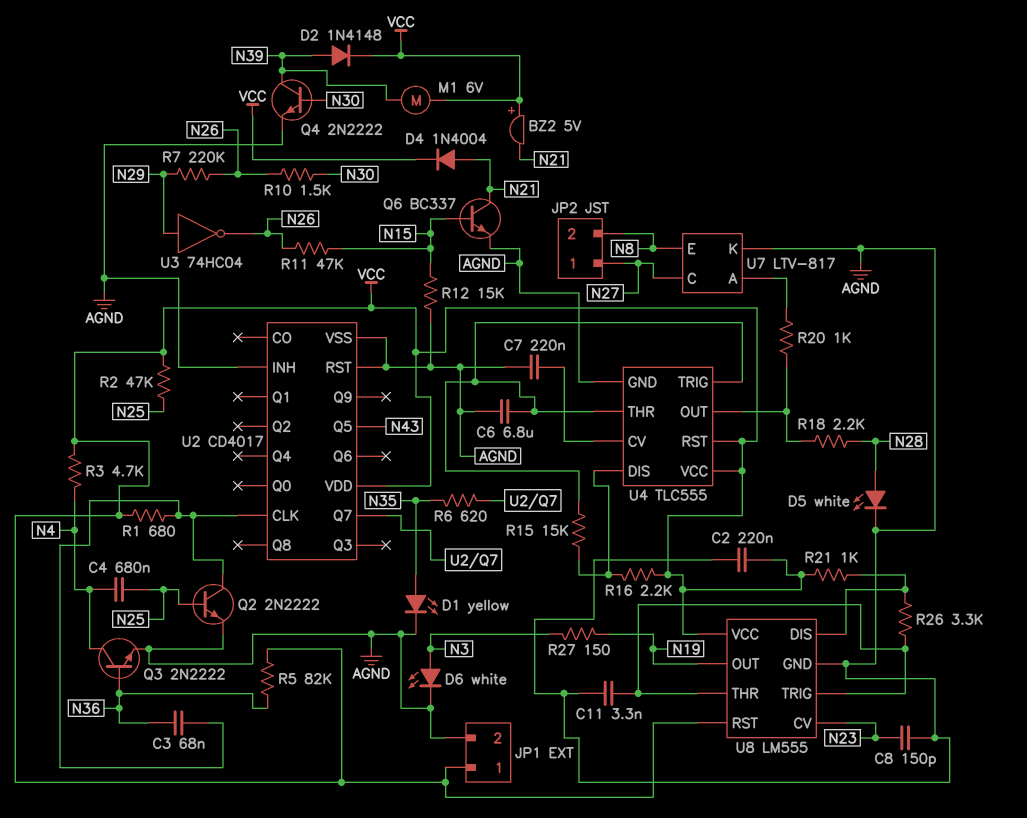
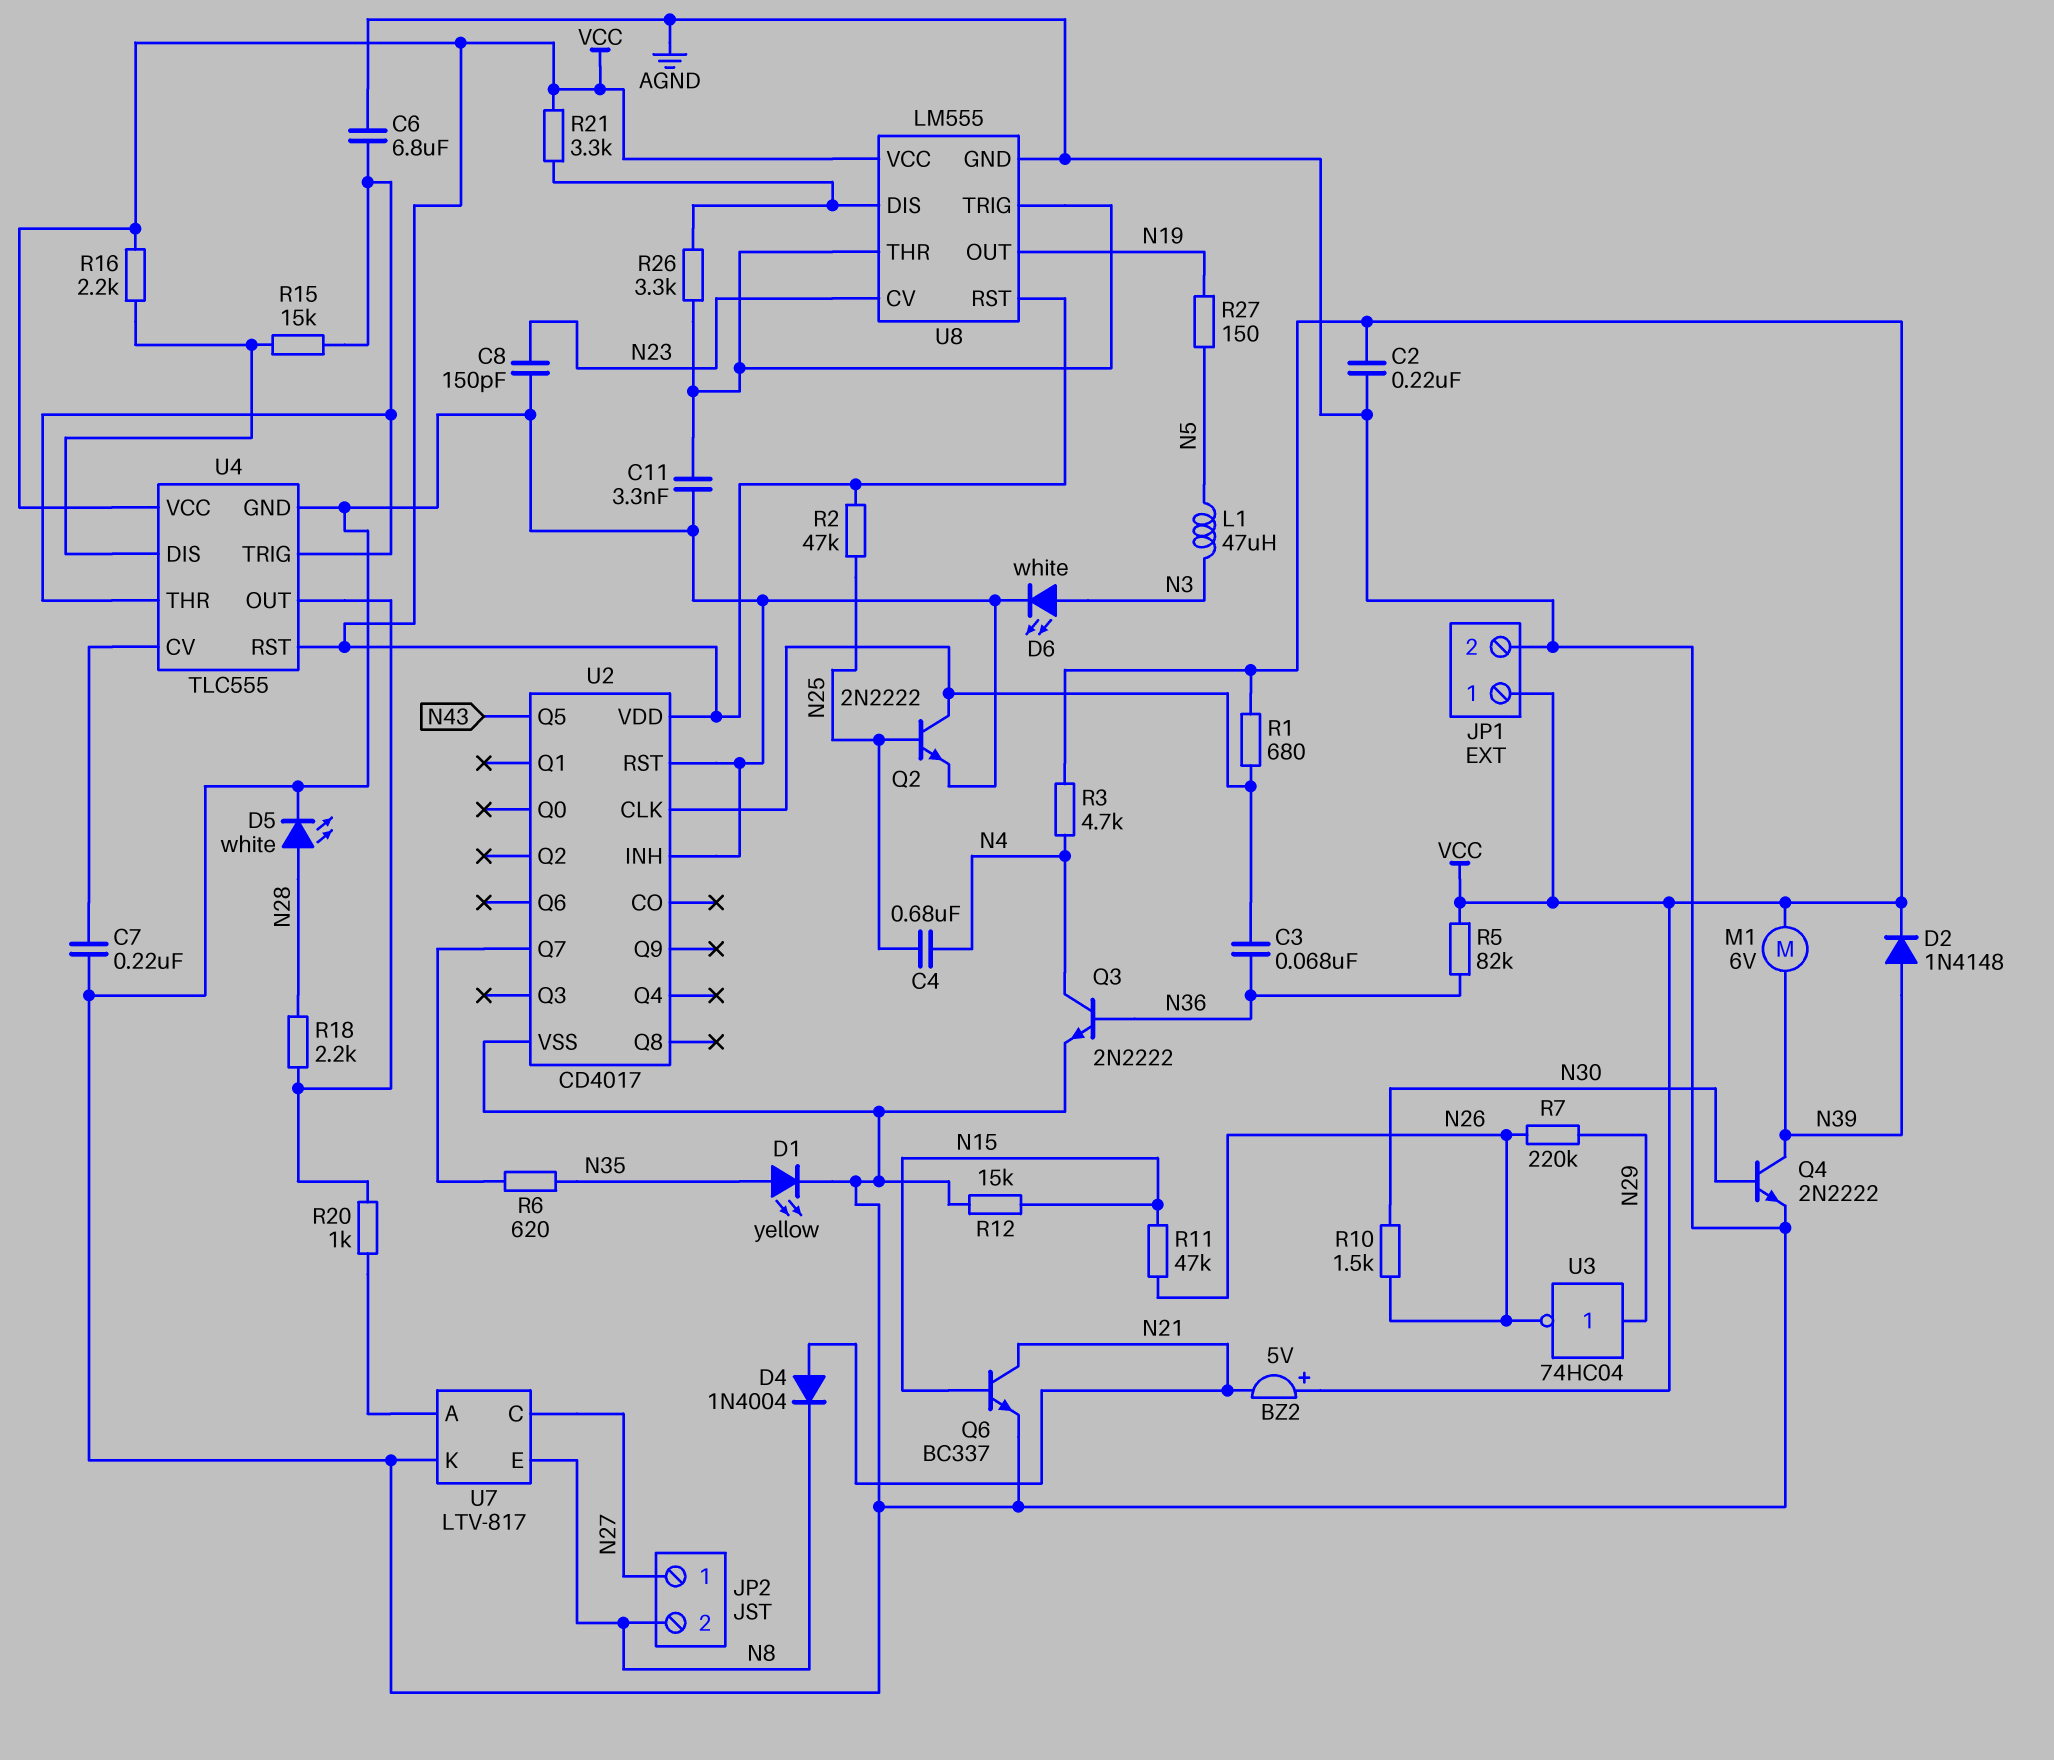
D4: diode 1N4004 (A N21, K VCC) -> diode 1N4004 (A N21, K N8)
L1: none -> 47uH (N3, N5)
R21: 1k (U8/DIS, VCC) -> 3.3k (U8/DIS, VCC)
R27: 150 (N3, N19) -> 150 (N5, N19)

